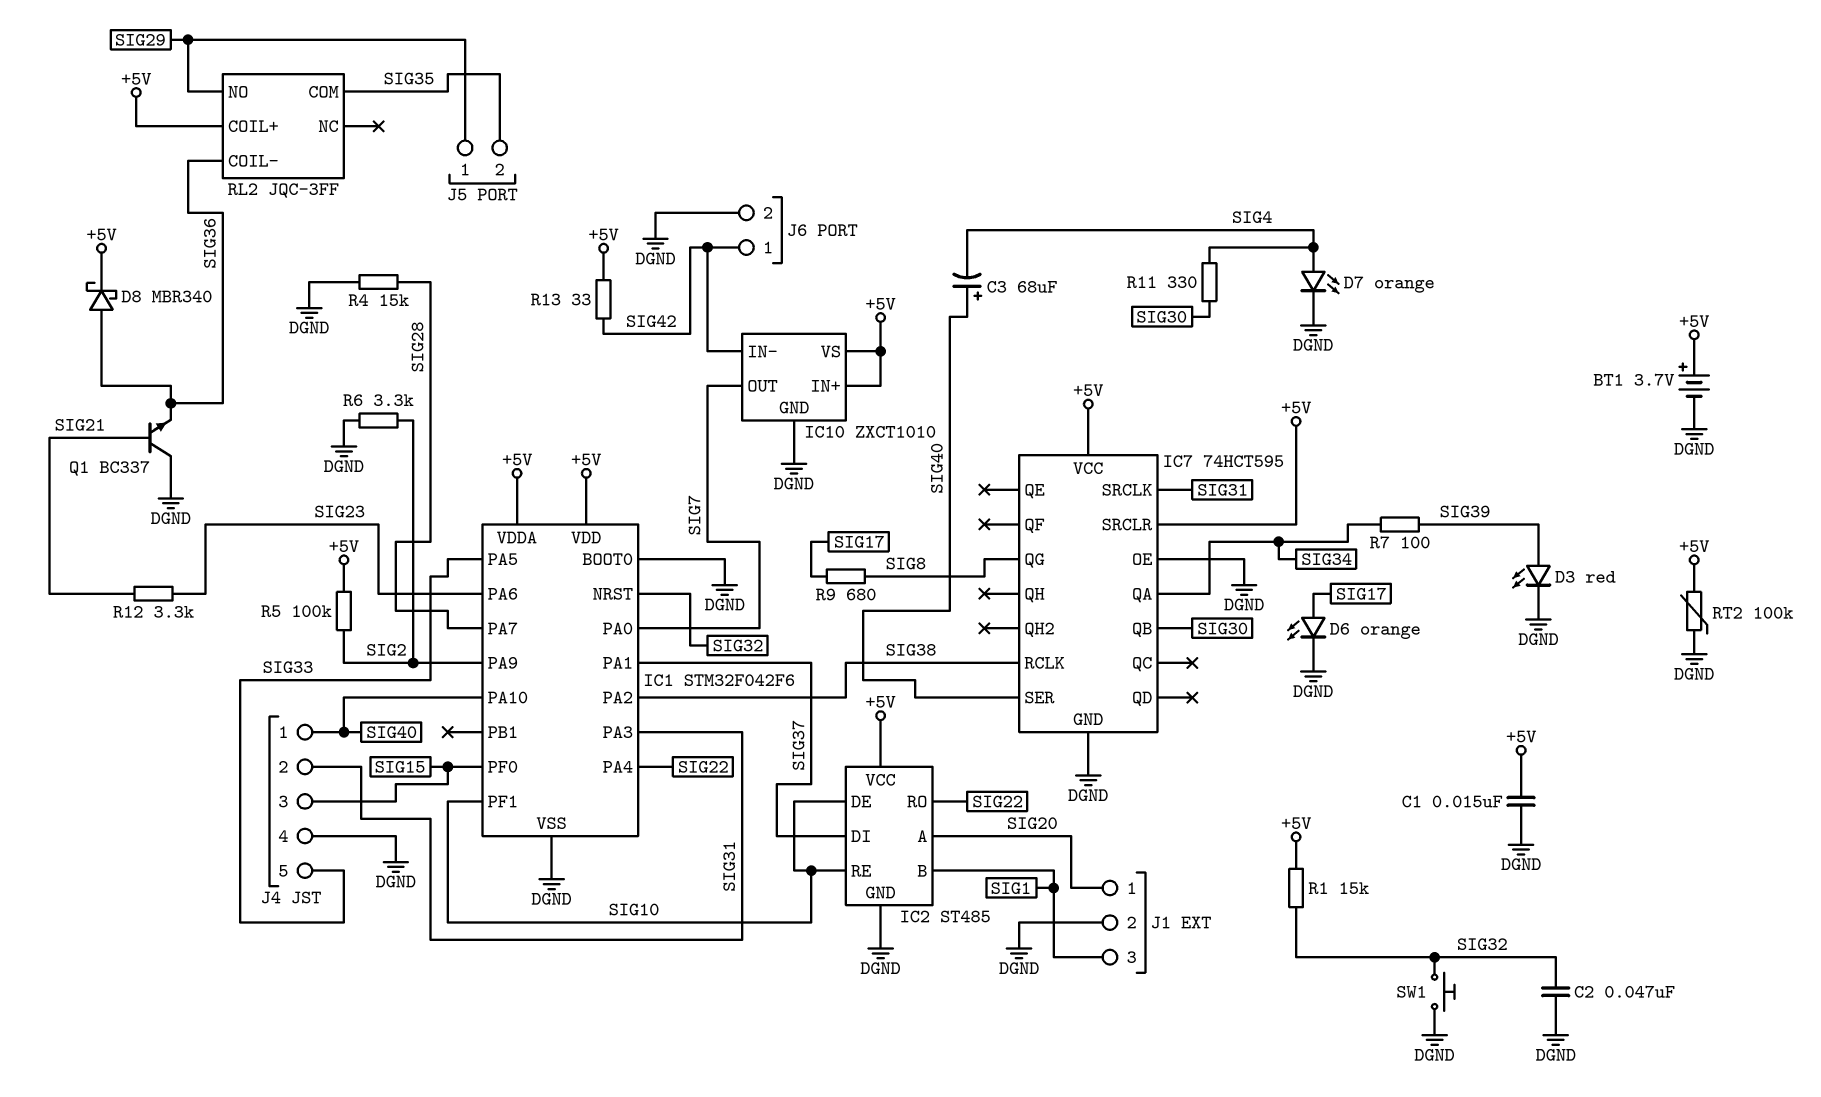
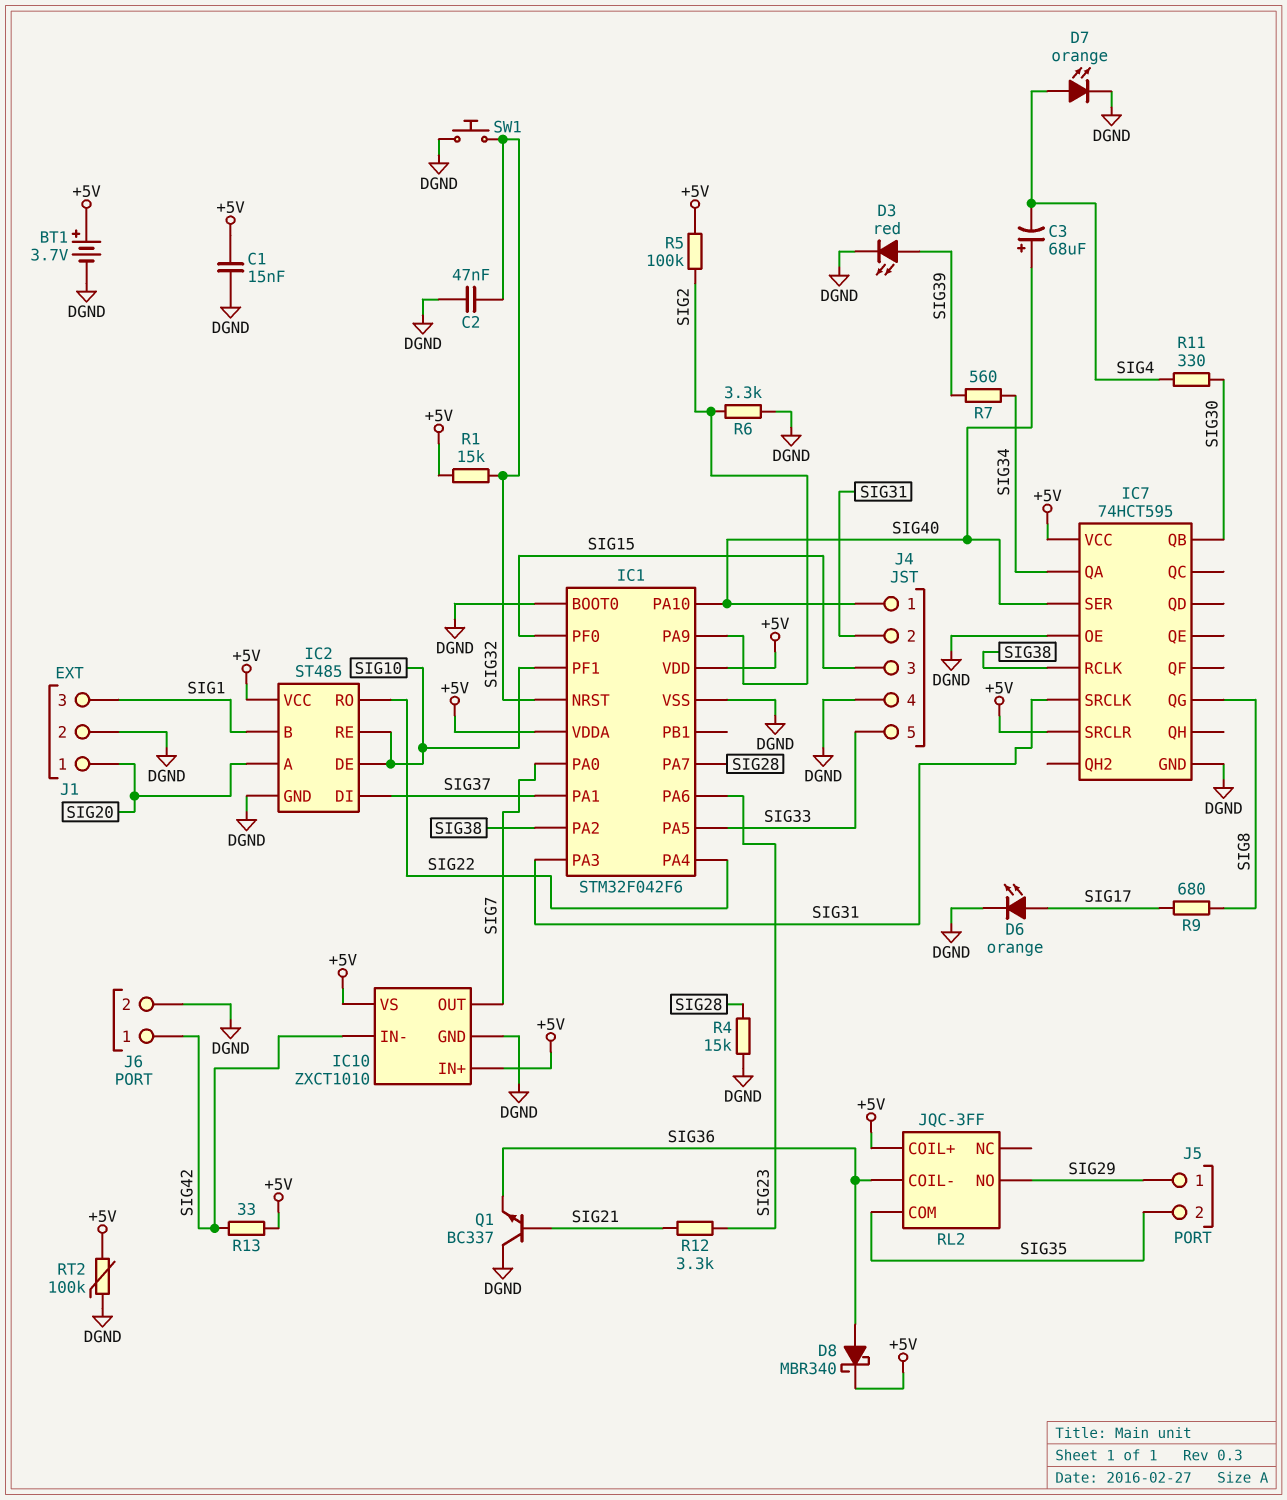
R7: 100 (SIG34, SIG39) -> 560 (SIG34, SIG39)

